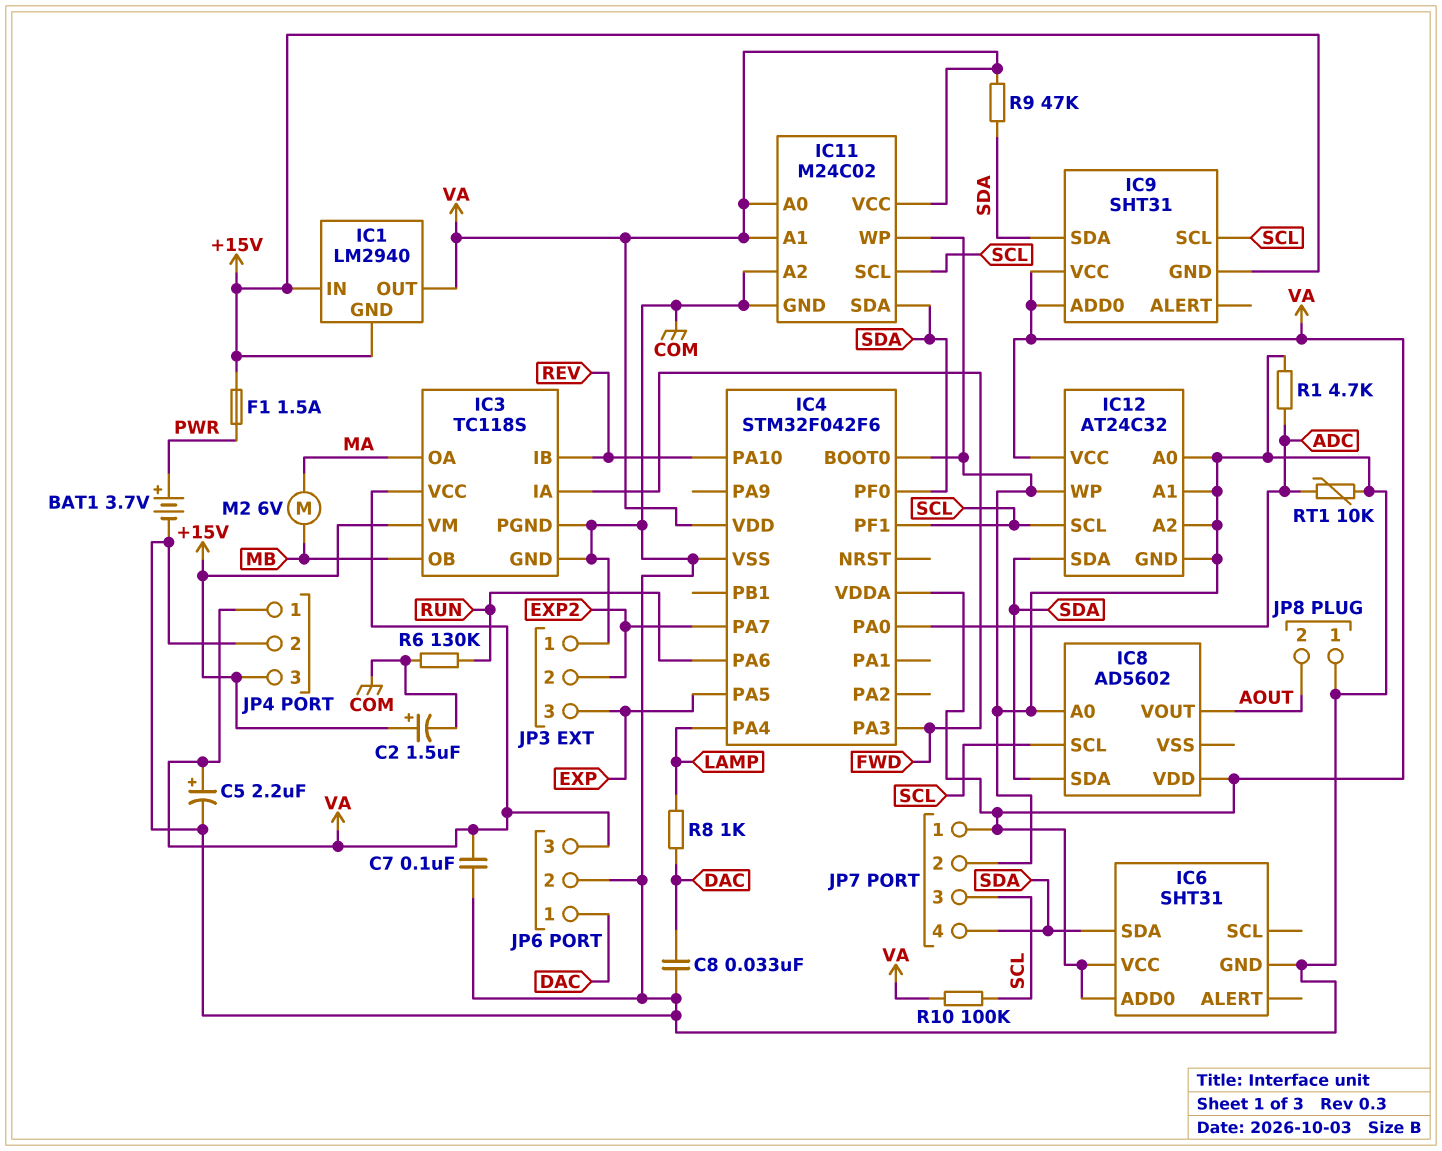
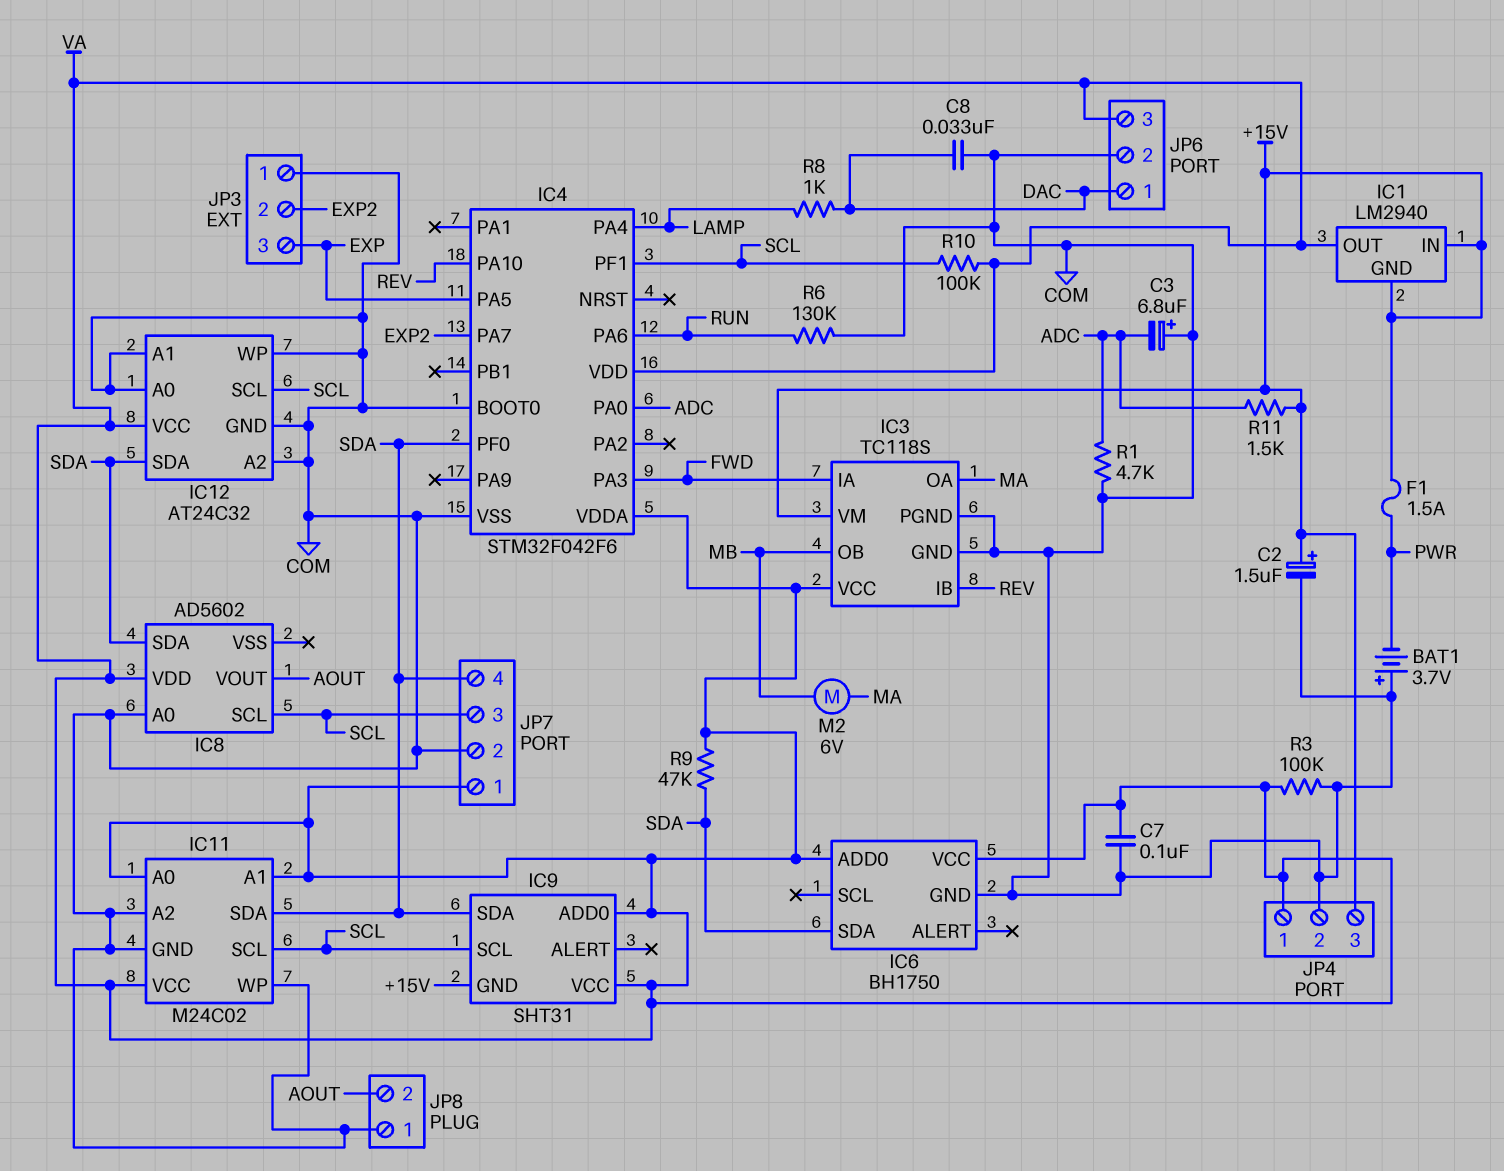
BAT1: 3.7V (plus PWR, minus COM) -> 3.7V (plus COM, minus PWR)
C3: none -> 6.8uF (plus COM, minus ADC)
C5: 2.2uF (plus VA, minus COM) -> none
IC6: SHT31 -> BH1750
R3: none -> 100k (COM, VA)
R11: none -> 1.5k (+15V, ADC)
RT1: 10k (ADC, COM) -> none

